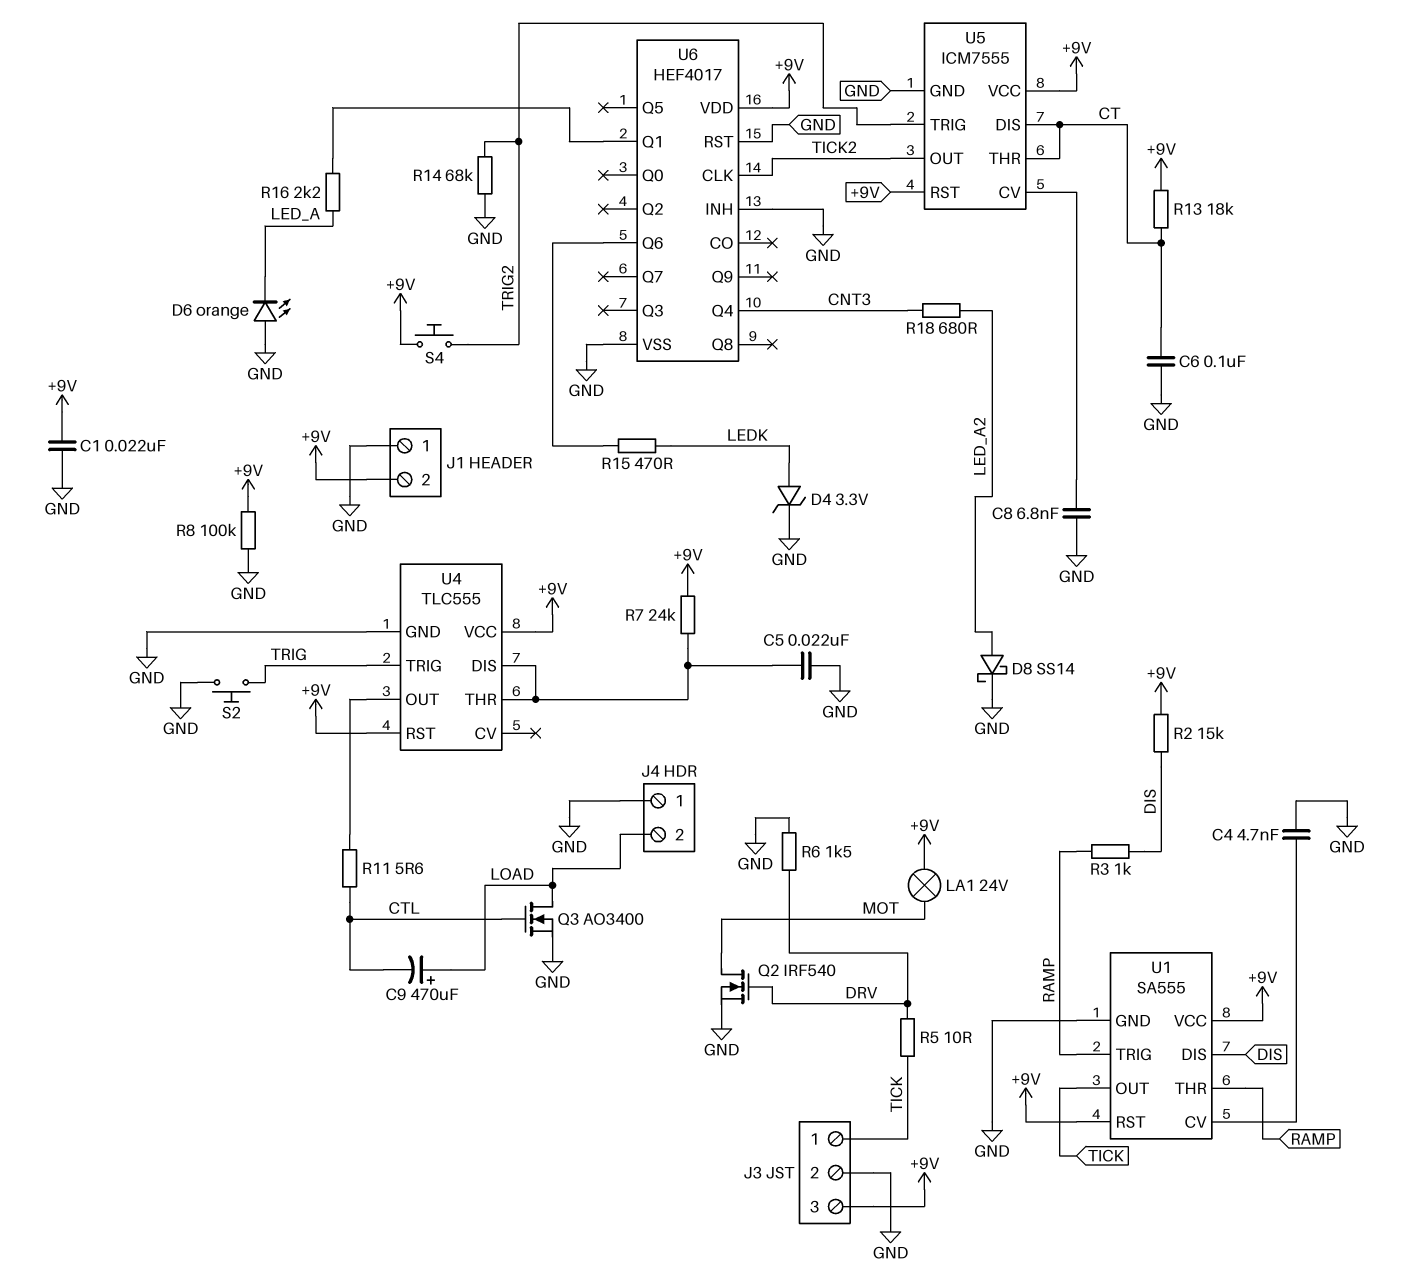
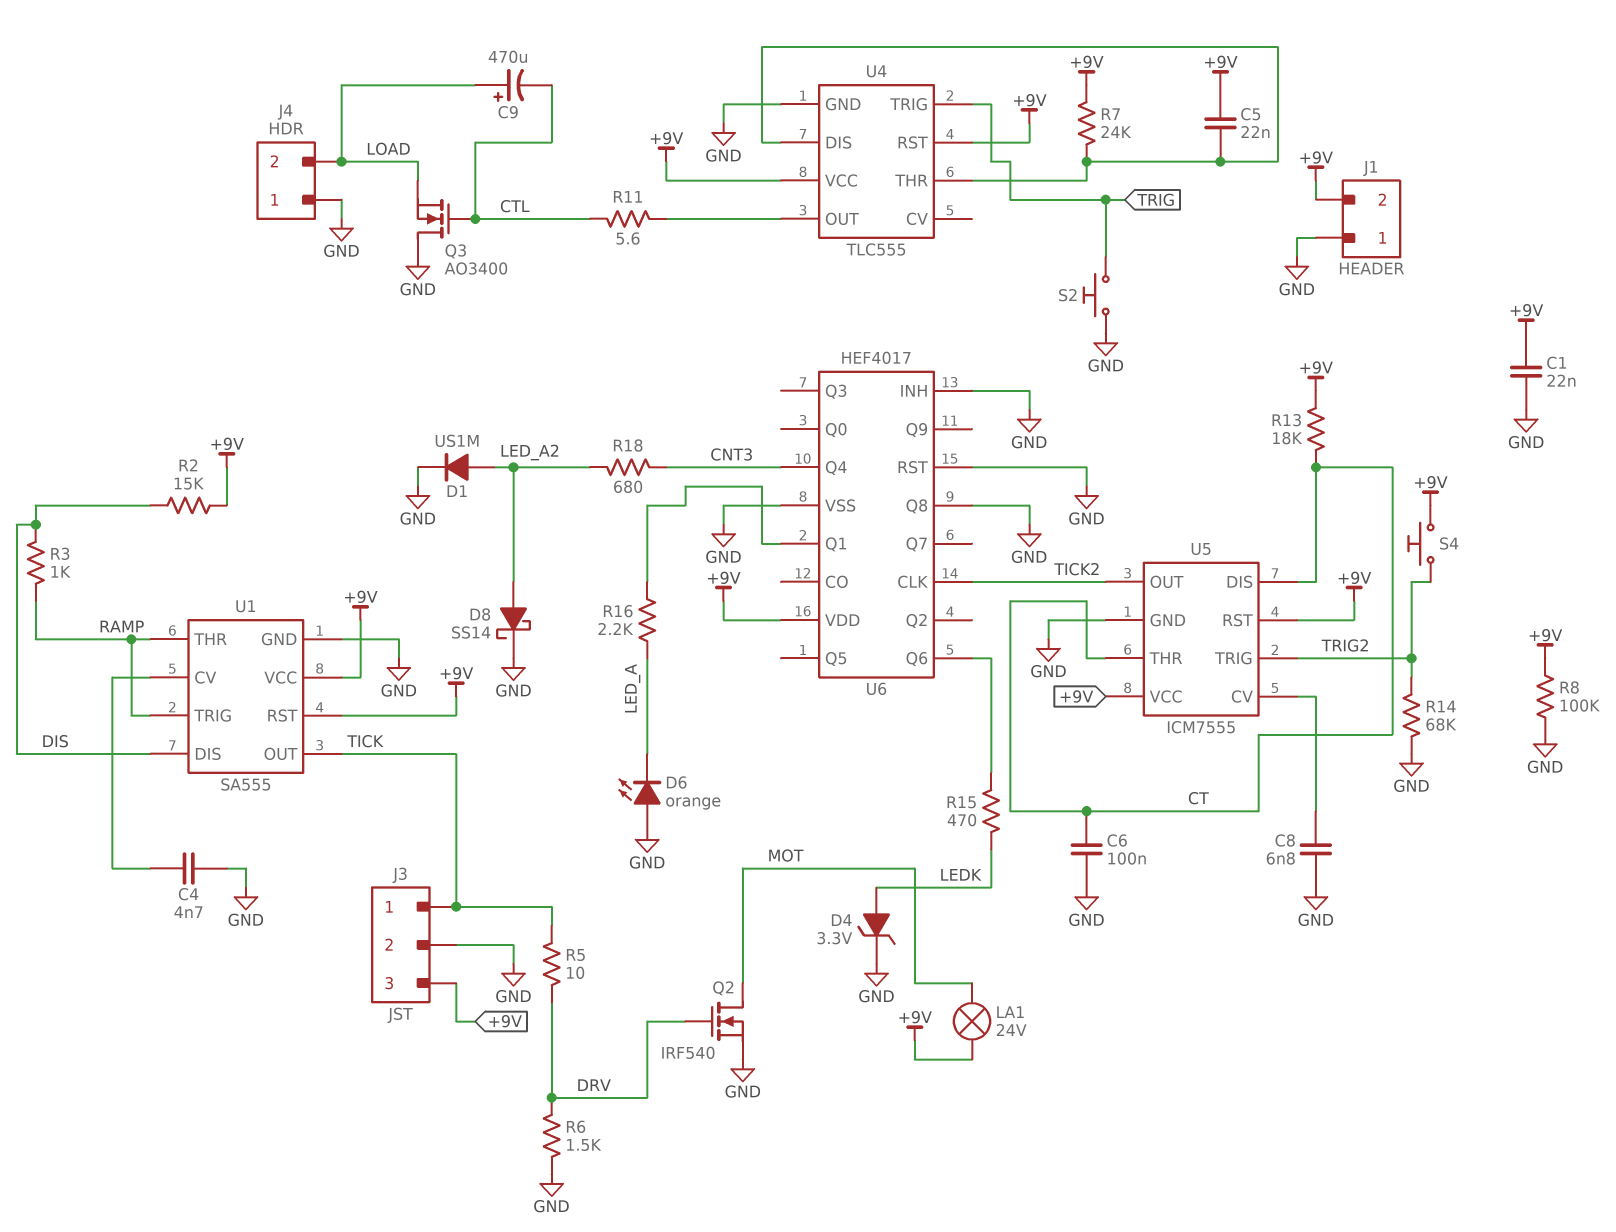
C5: 22nF (GND, U4/DIS) -> 22nF (+9V, U4/DIS)
D1: none -> diode US1M (A LED_A2, K GND)
Q3: NMOS AO3400 (G CTL, D LOAD, S GND) -> NMOS AO3400 (G CTL, D GND, S LOAD)
U6 pin Q8: none -> GND

